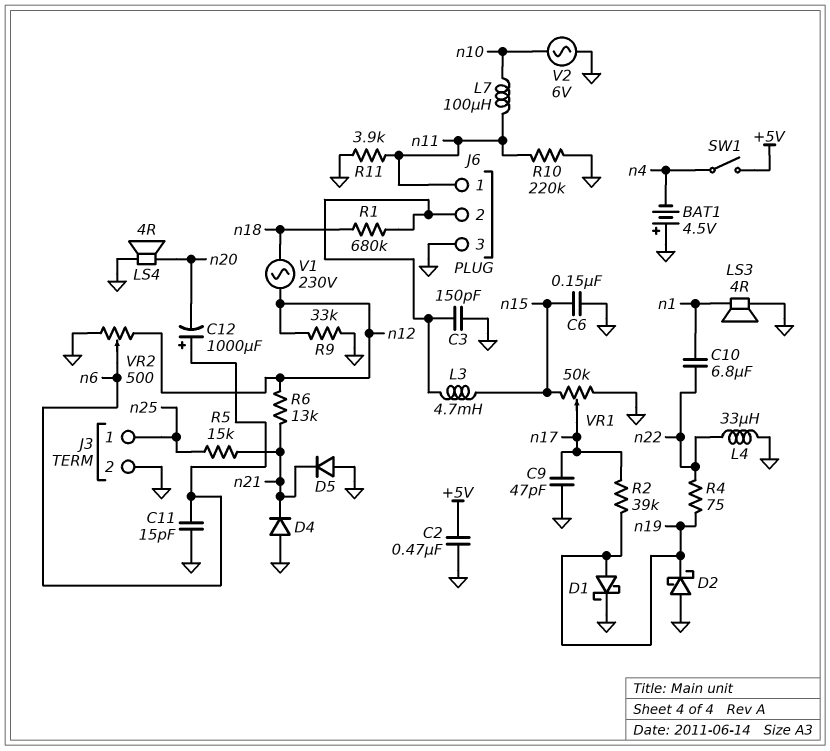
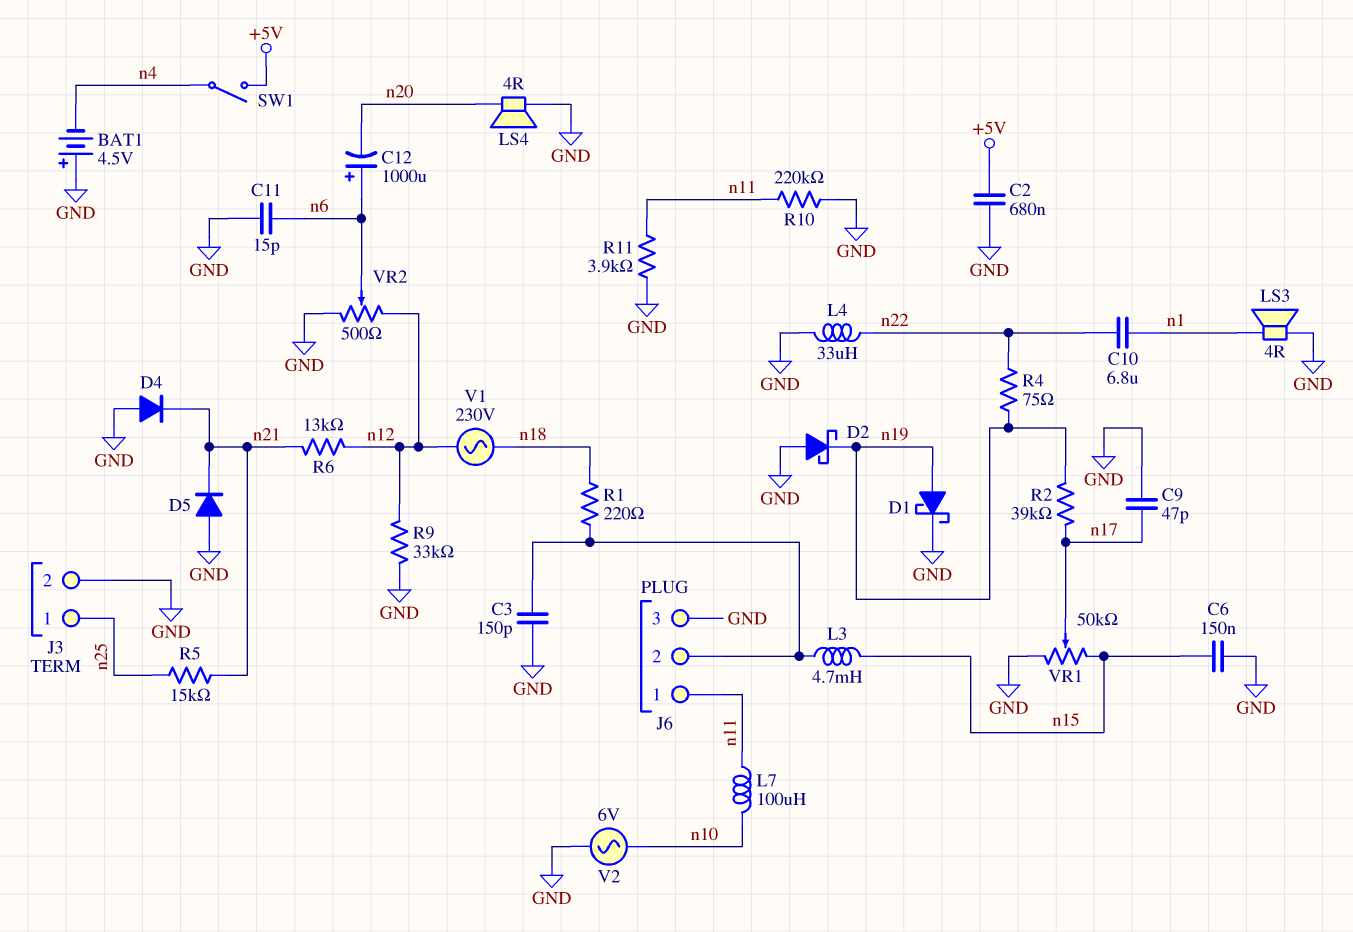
C2: 470nF (+5V, GND) -> 680nF (+5V, GND)
R1: 680k (J6/2, n18) -> 220 (J6/2, n18)

